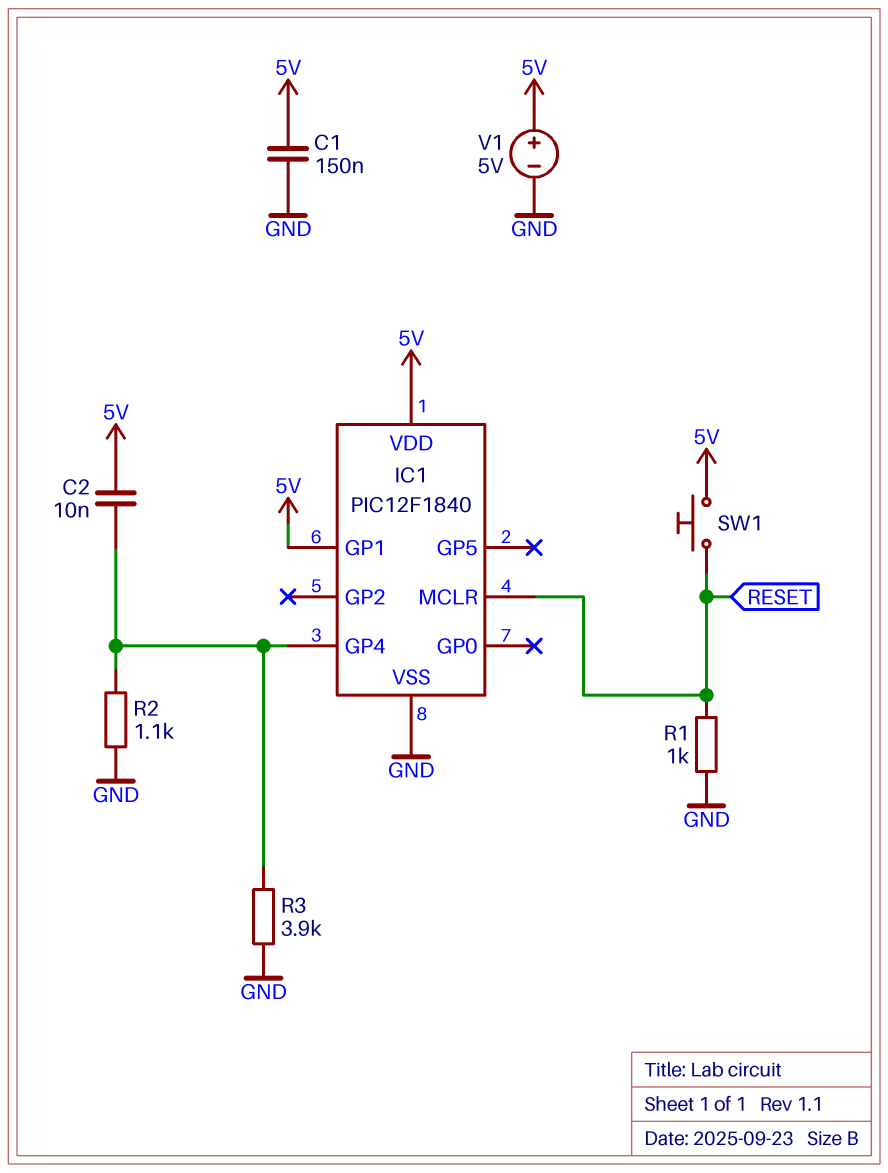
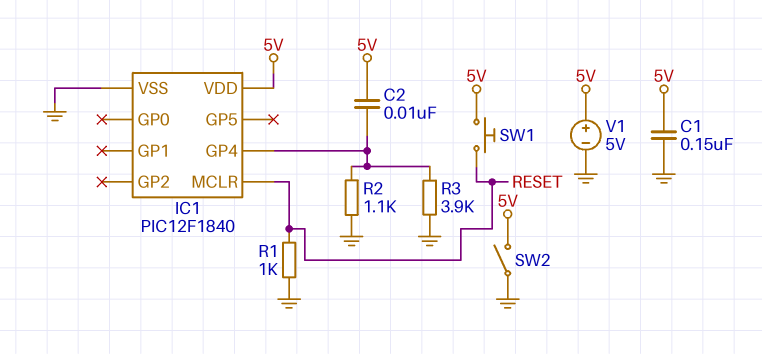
IC1 pin GP1: 5V -> none
SW2: none -> switch (5V, GND)

